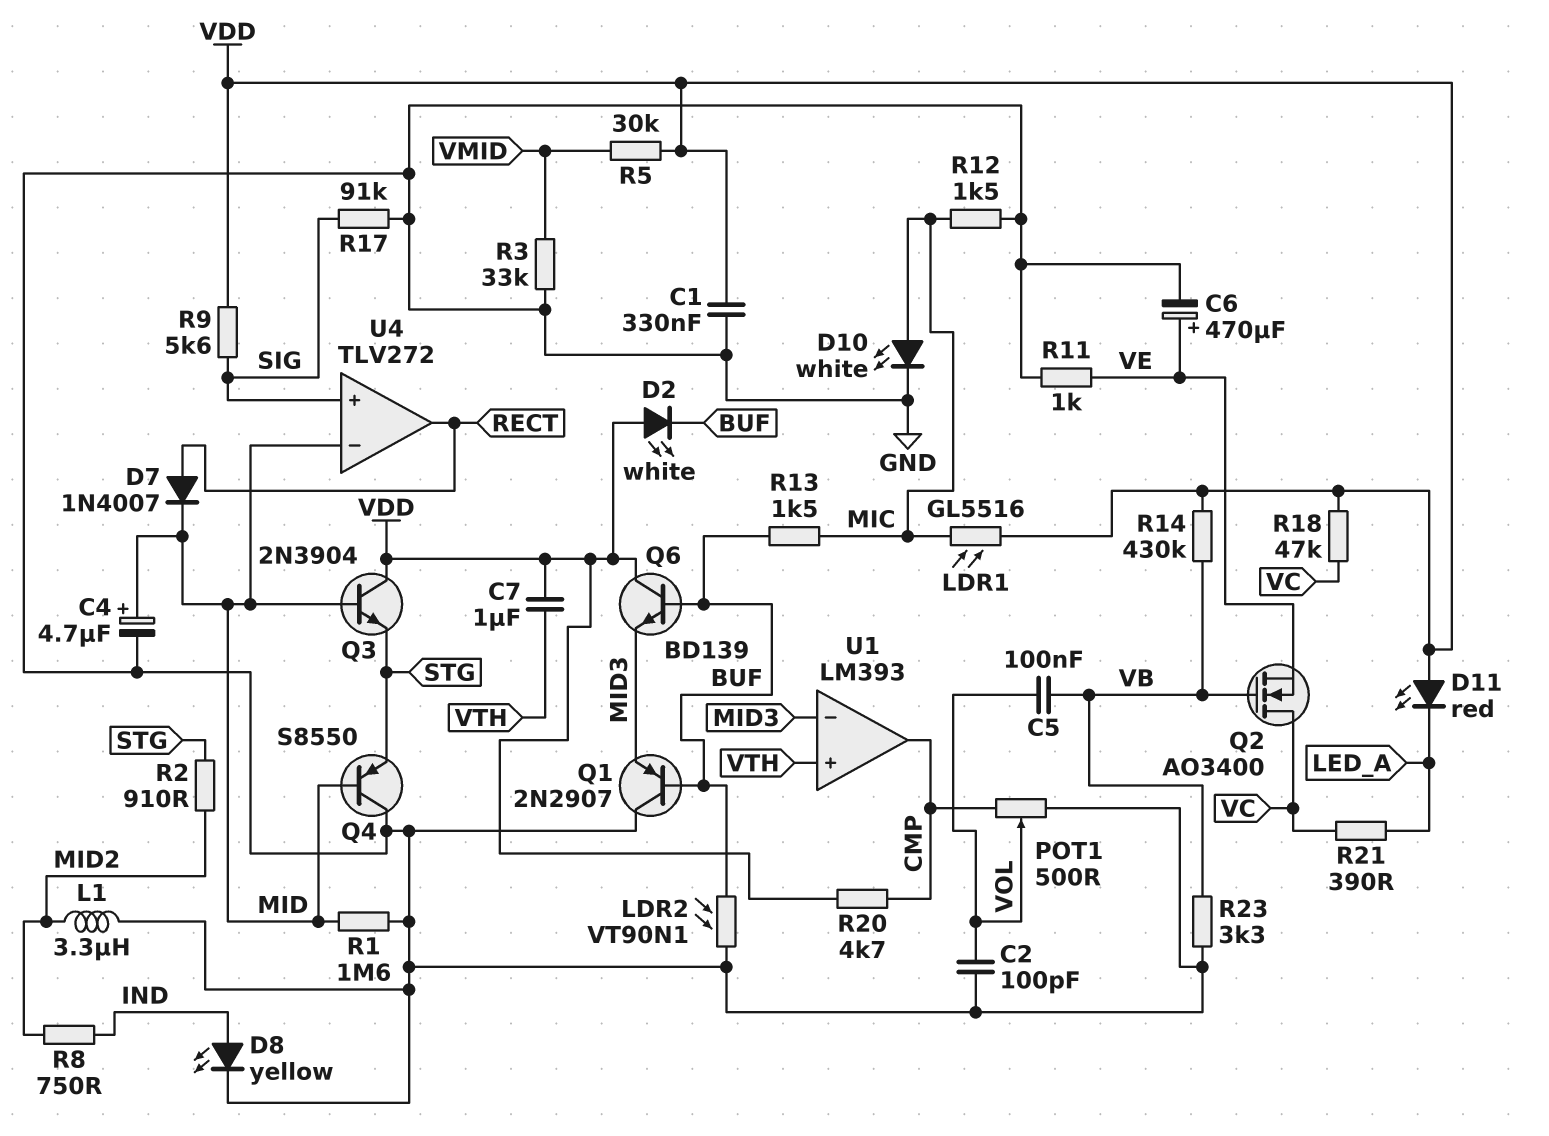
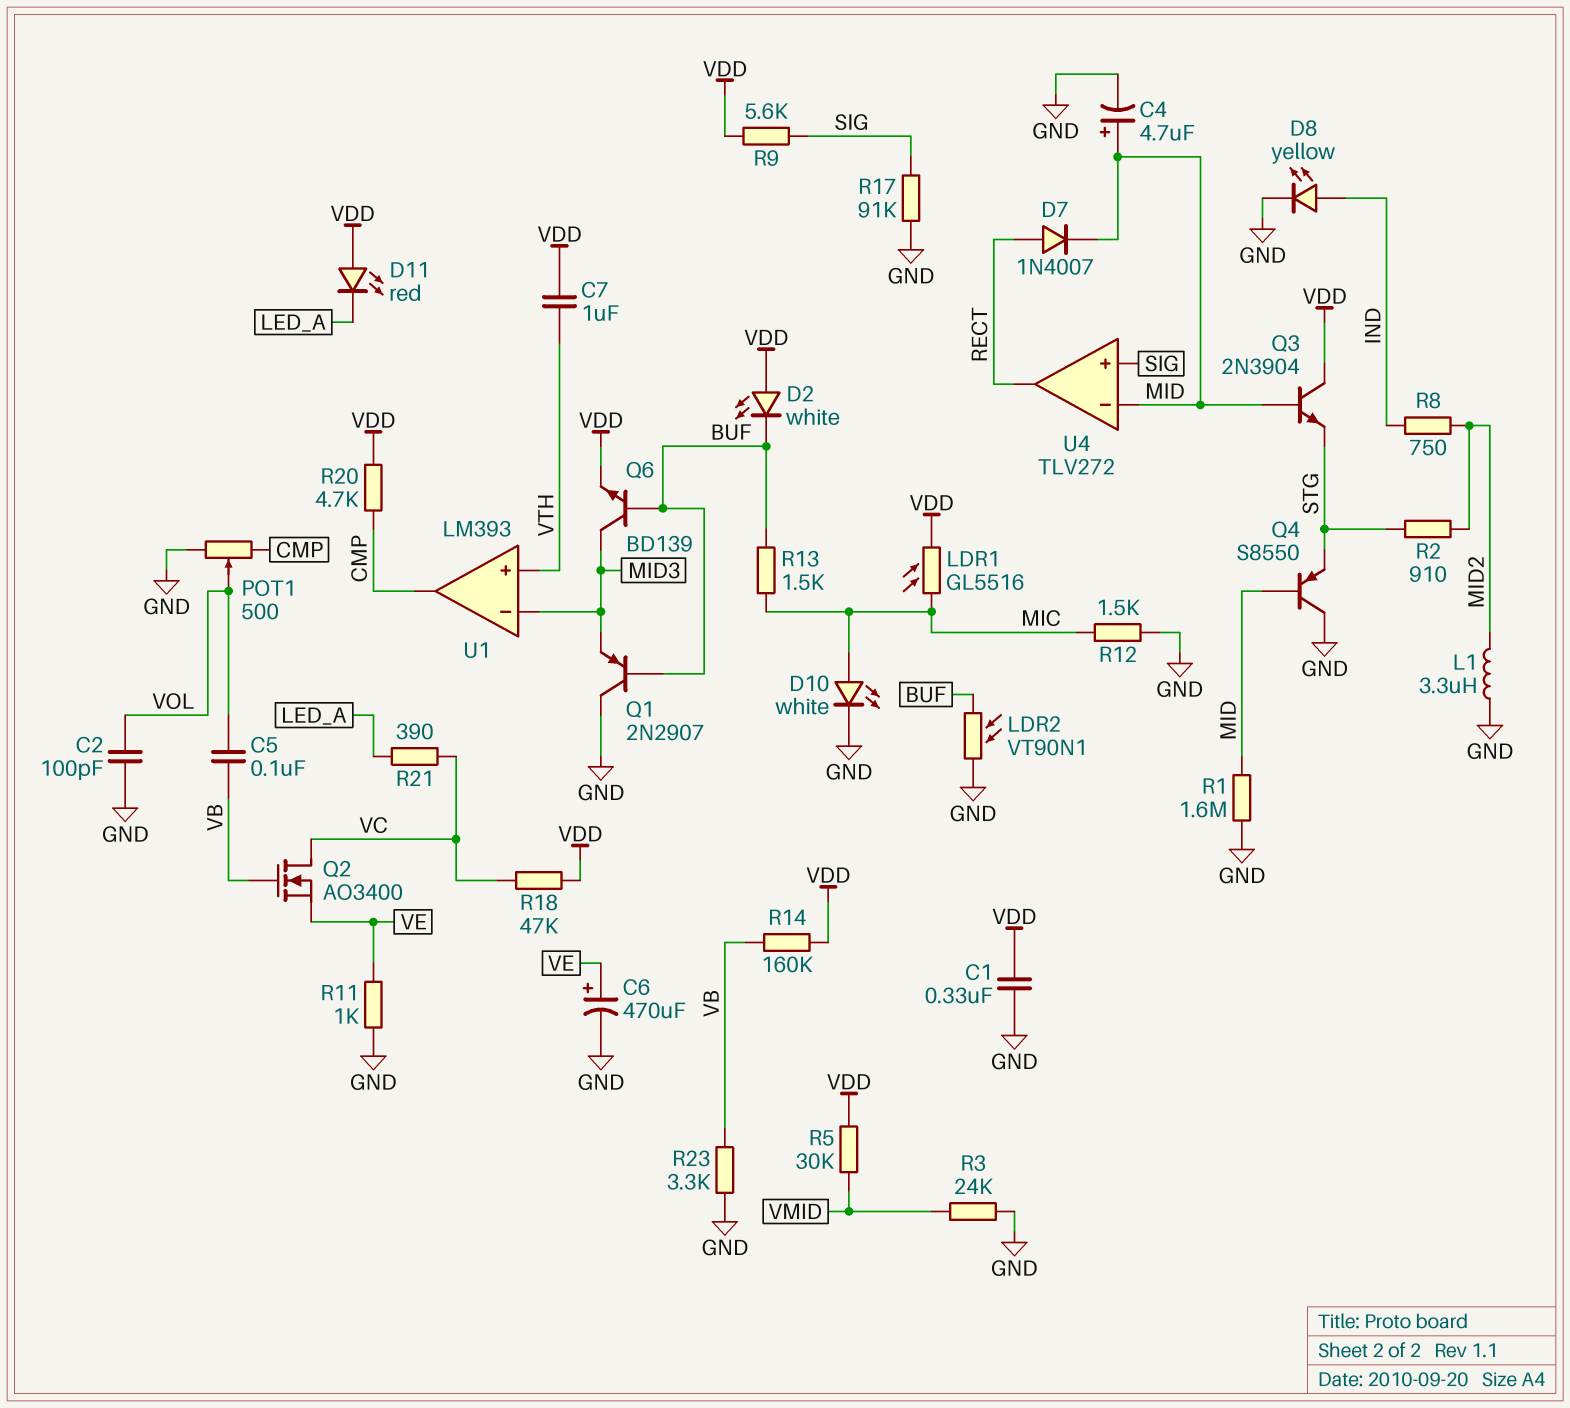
Q6: NPN BD139 (B BUF, C VDD, E MID3) -> NPN BD139 (B BUF, C MID3, E VDD)
R3: 33k (GND, VMID) -> 24k (GND, VMID)
R14: 430k (VB, VDD) -> 160k (VB, VDD)

